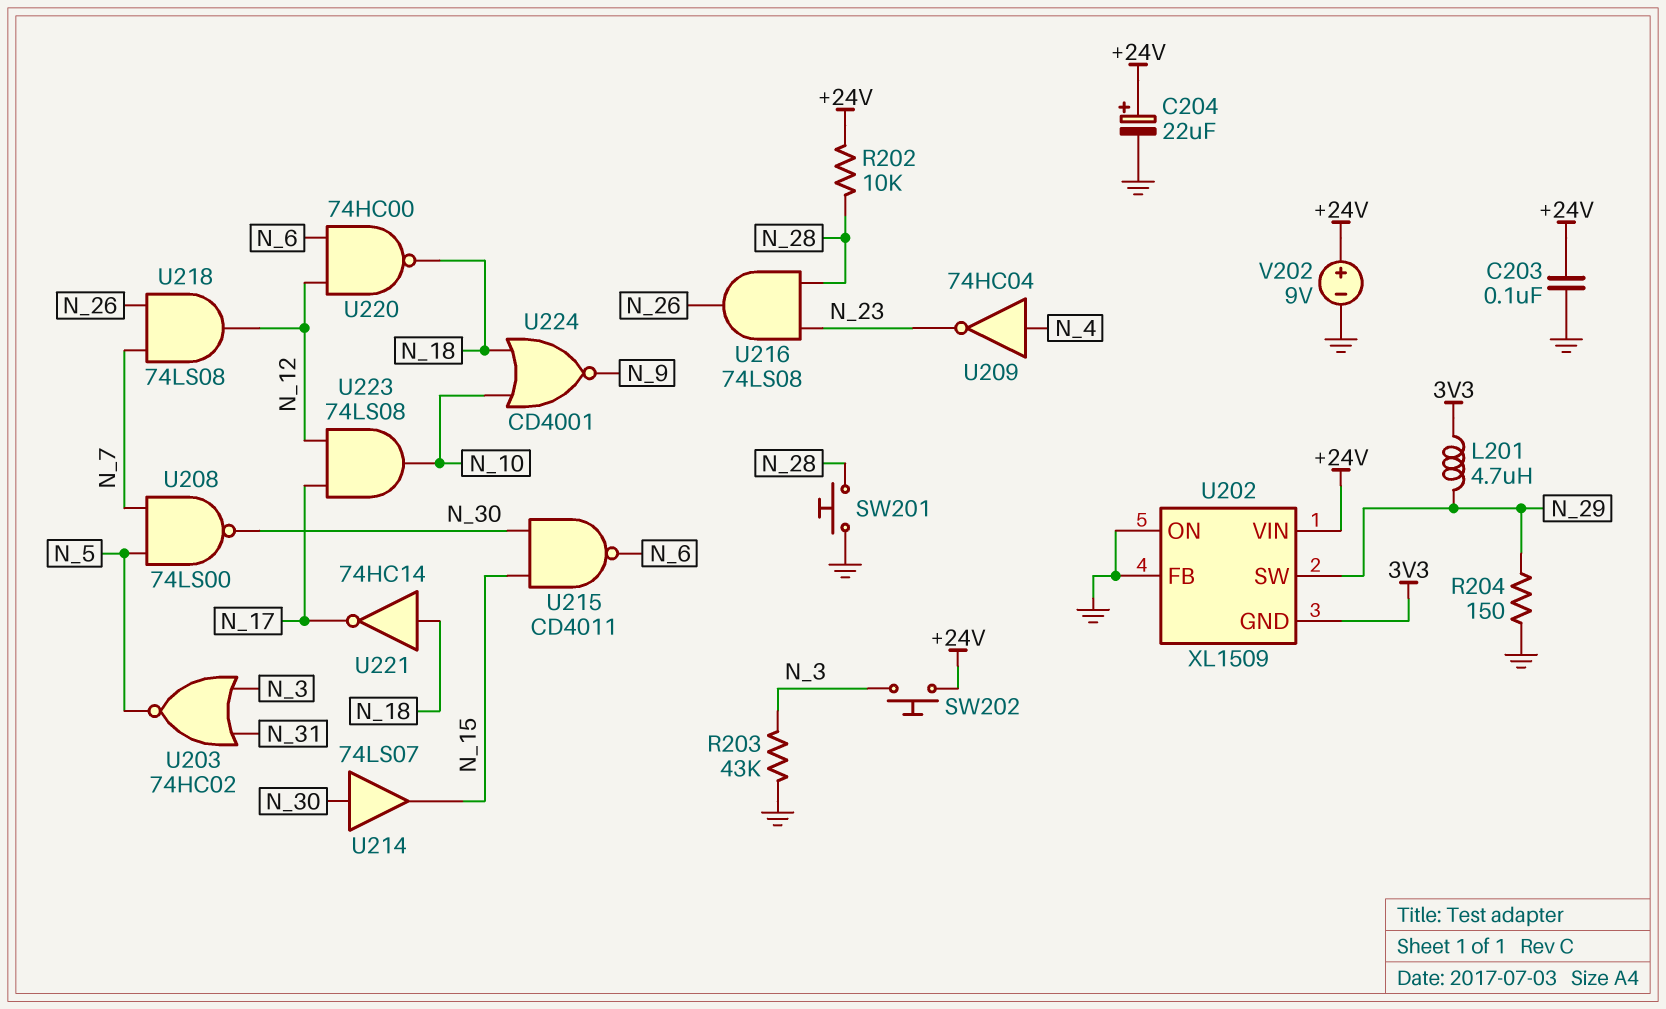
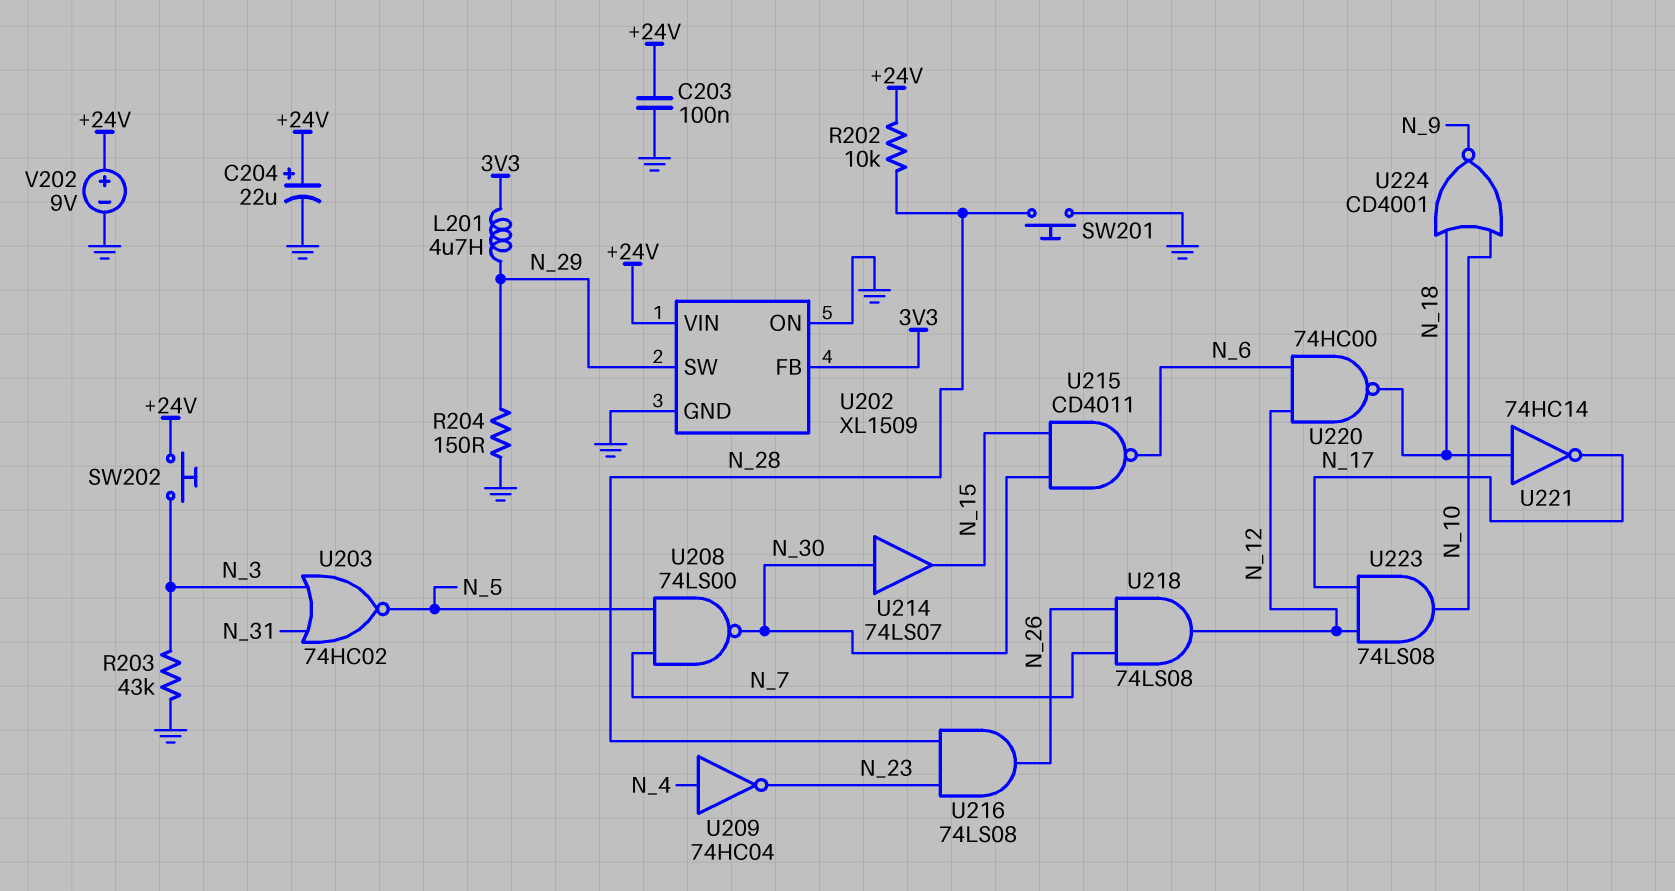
U202 pin FB: GND -> 3V3
U202 pin GND: 3V3 -> GND

